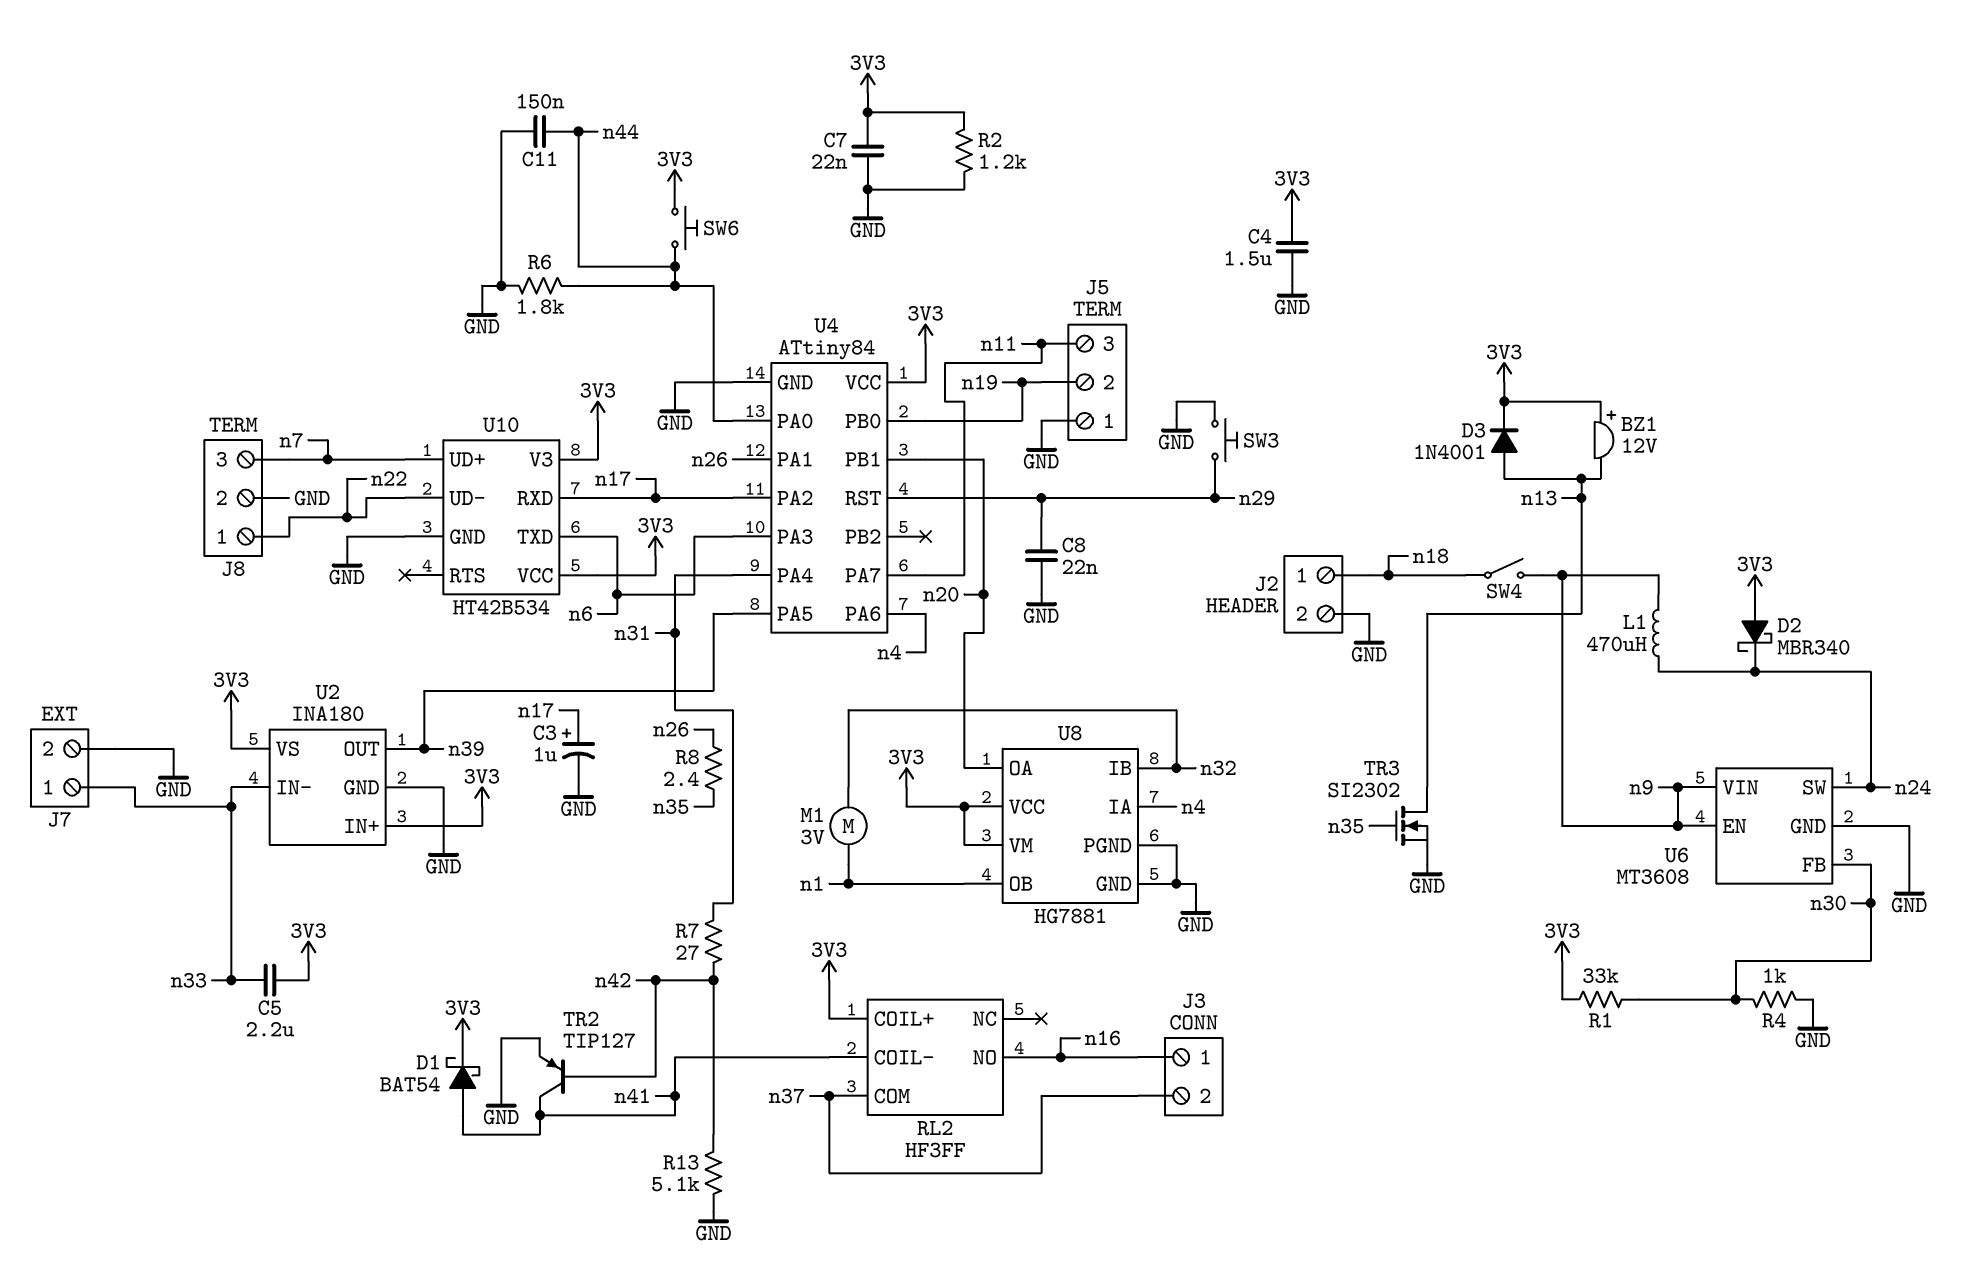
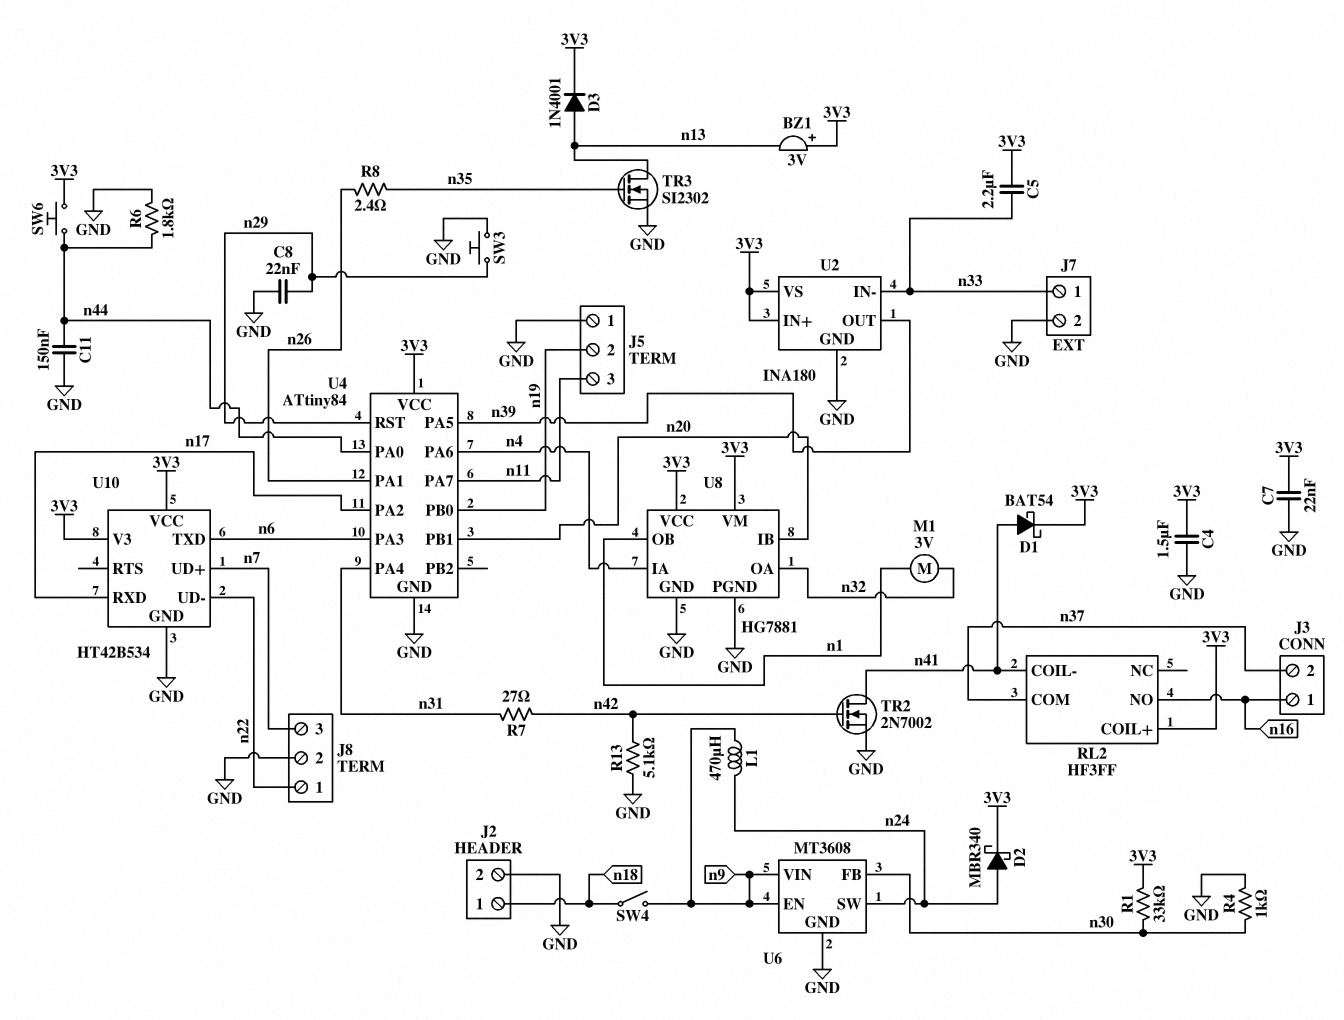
BZ1: buzzer 12V (plus 3V3, minus n13) -> buzzer 3V (plus 3V3, minus n13)
C3: 1uF (plus n17, minus GND) -> none
D2: schottky MBR340 (A 3V3, K n24) -> schottky MBR340 (A n24, K 3V3)
R2: 1.2k (3V3, GND) -> none
TR2: PNP TIP127 (B n42, C n41, E GND) -> NMOS 2N7002 (G n42, D n41, S GND)
U8 pin IB: n32 -> n20
U8 pin OA: n20 -> n32

